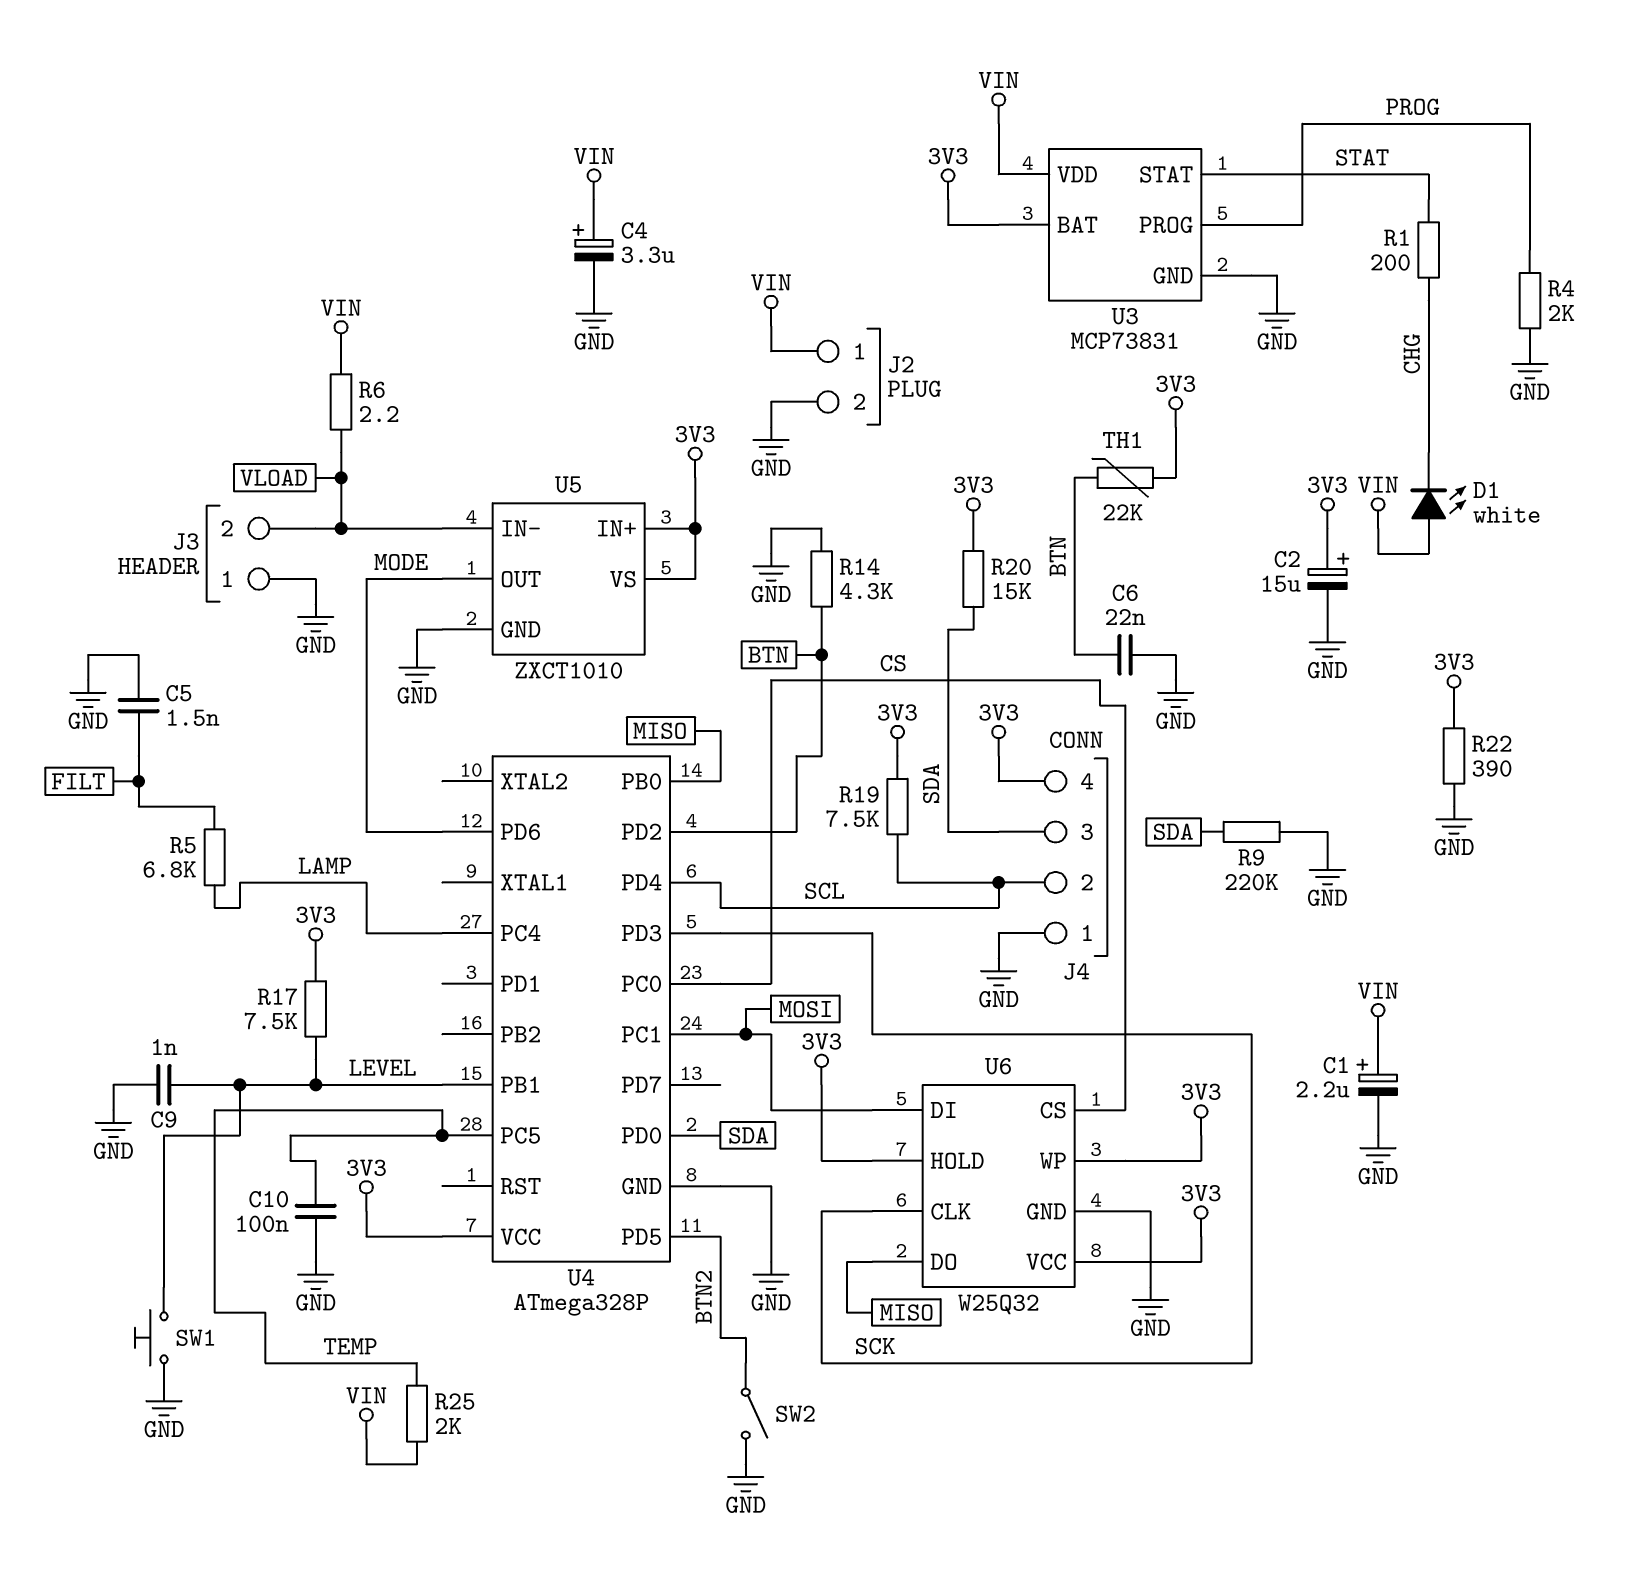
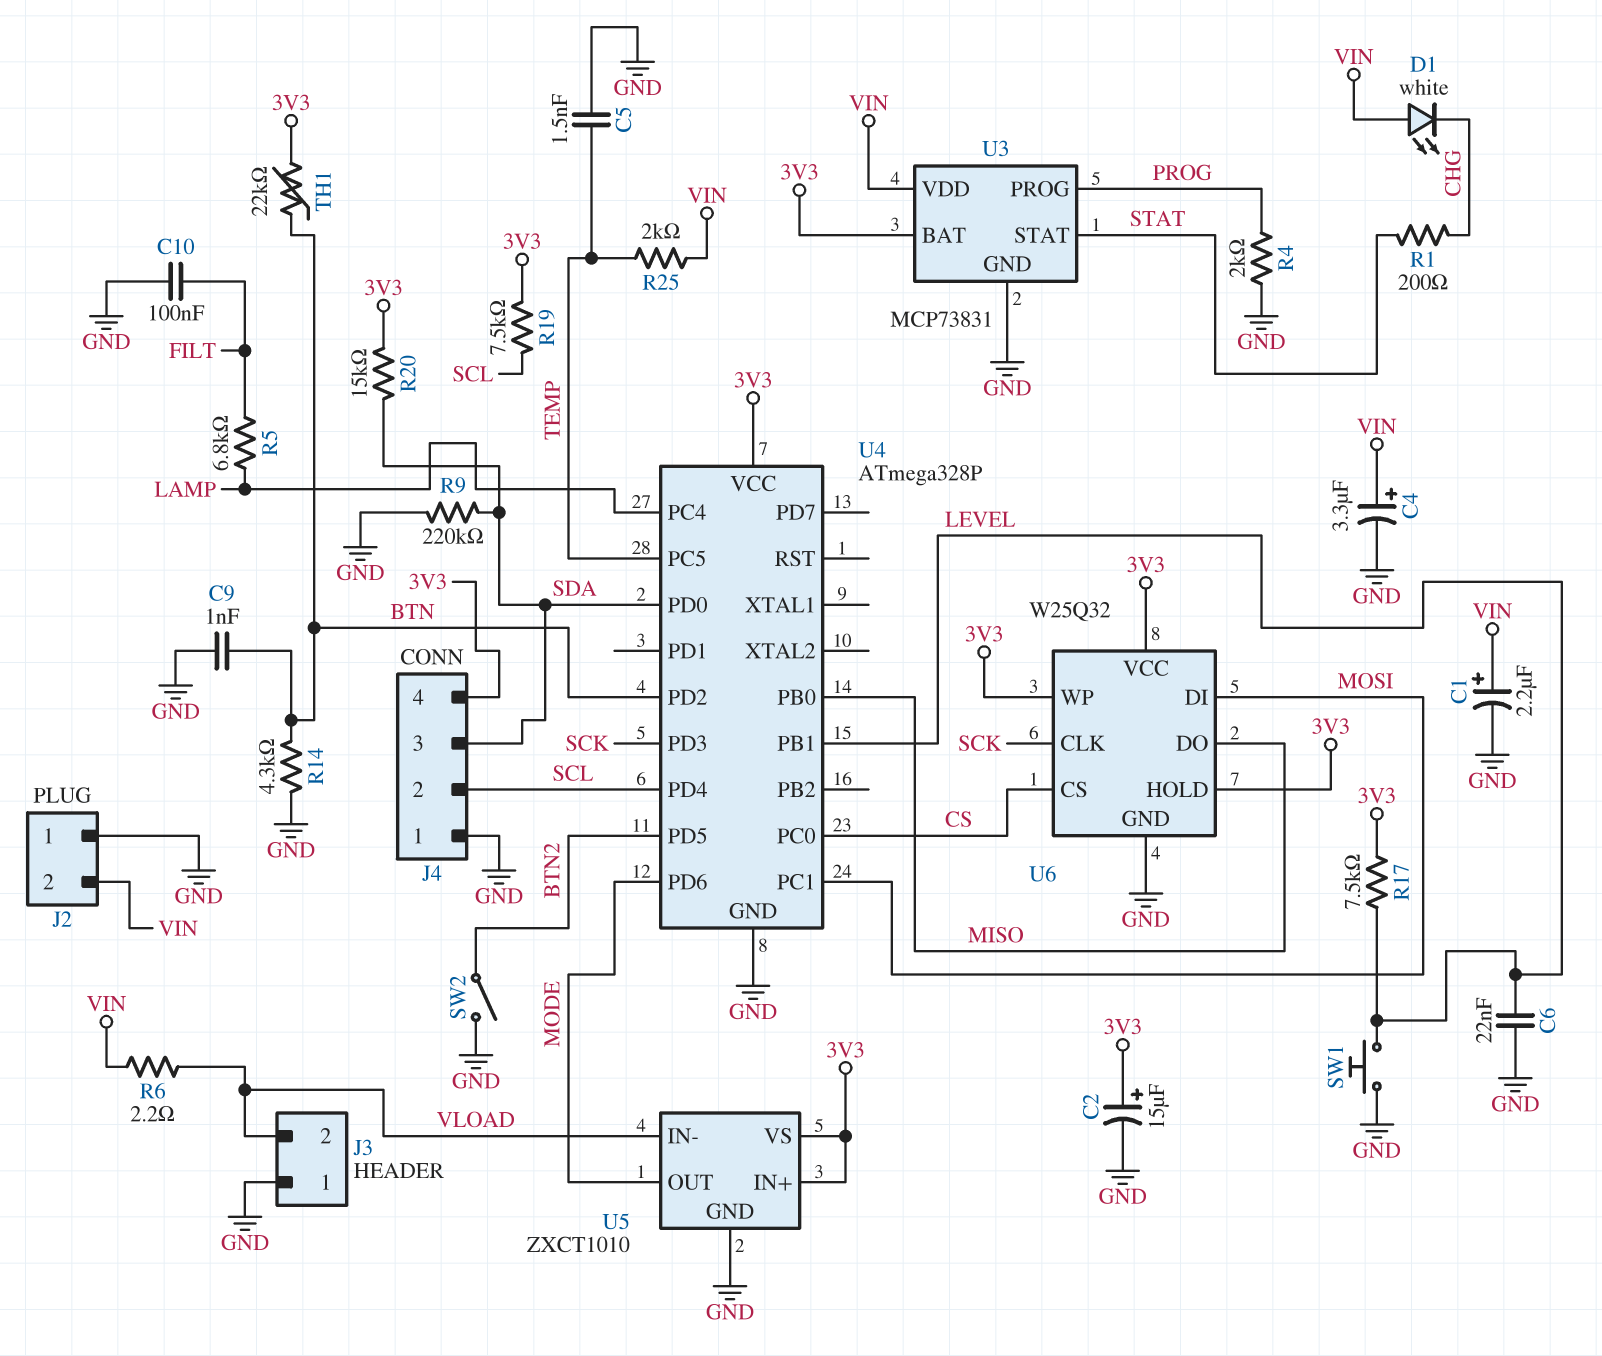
C5: 1.5nF (FILT, GND) -> 1.5nF (GND, TEMP)
C6: 22nF (BTN, GND) -> 22nF (GND, LEVEL)
C9: 1nF (GND, LEVEL) -> 1nF (BTN, GND)
C10: 100nF (GND, TEMP) -> 100nF (FILT, GND)
J2 pin 1: VIN -> GND
J2 pin 2: GND -> VIN
R22: 390 (3V3, GND) -> none

